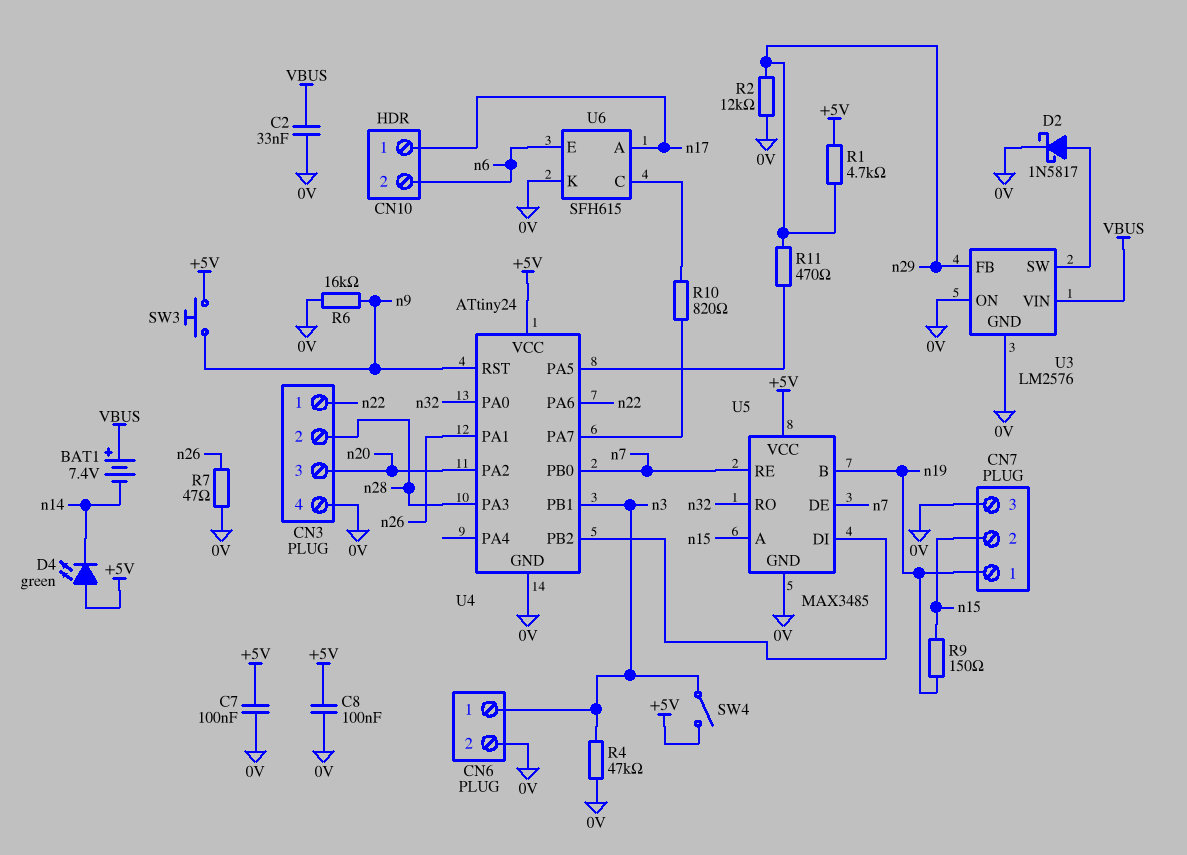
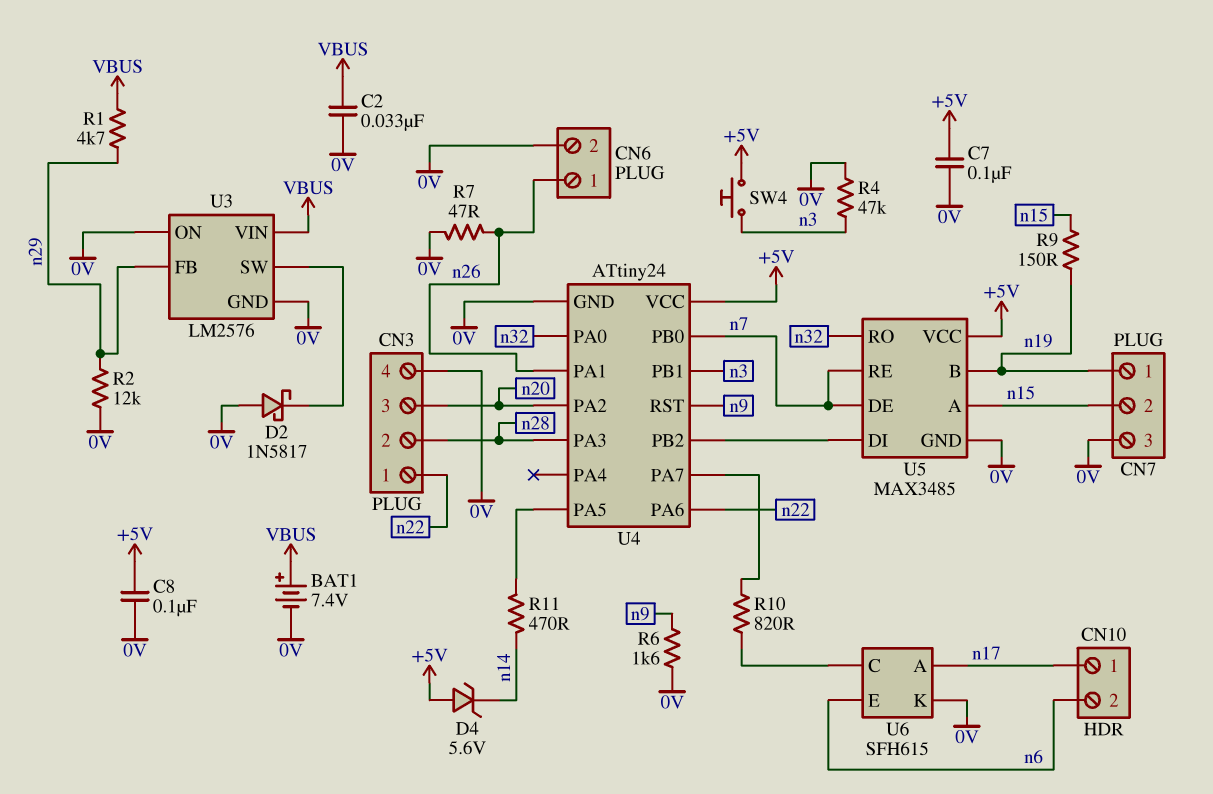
BAT1: 7.4V (plus VBUS, minus n14) -> 7.4V (plus VBUS, minus 0V)
CN6 pin 1: n3 -> n26
D2: schottky 1N5817 (A U3/SW, K 0V) -> schottky 1N5817 (A 0V, K U3/SW)
D4: LED green (A +5V, K n14) -> zener 5.6V (A +5V, K n14)
R1: 4.7k (+5V, n29) -> 4.7k (VBUS, n29)
R6: 16k (0V, n9) -> 1.6k (0V, n9)
R11: 470 (U4/PA5, n29) -> 470 (U4/PA5, n14)
SW3: button (+5V, n9) -> none
SW4: switch (+5V, n3) -> button (+5V, n3)

